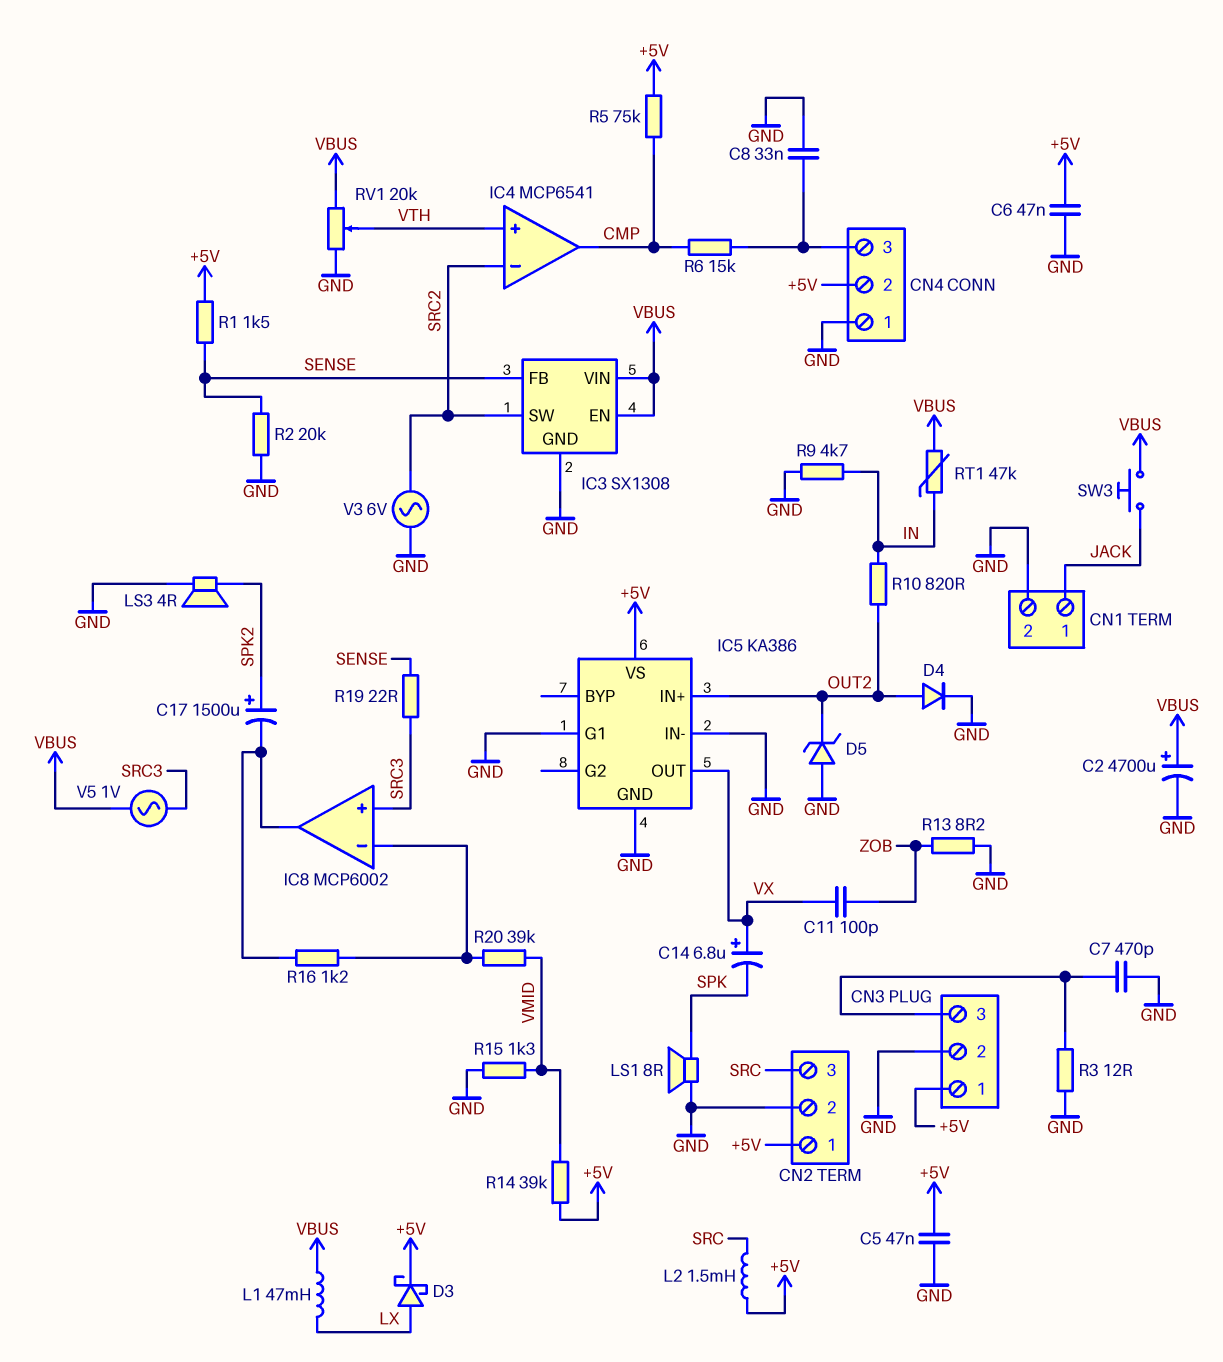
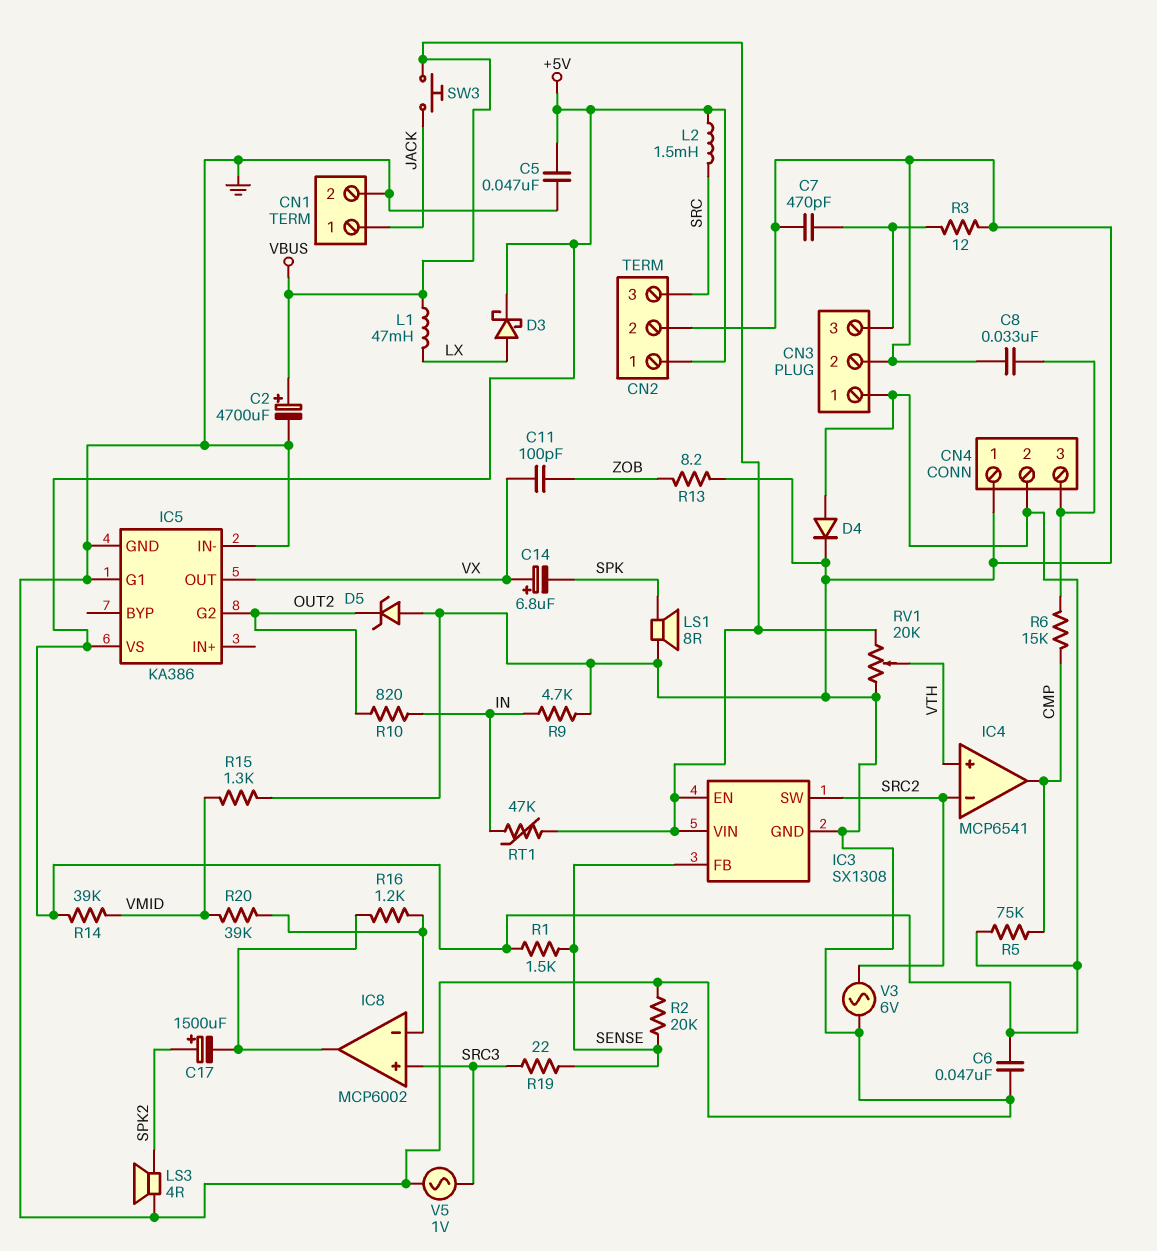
D4: diode (A OUT2, K GND) -> diode (A +5V, K GND)
IC5 pin G2: none -> OUT2
IC5 pin IN+: OUT2 -> none
V5: AC 1V (SRC3, VBUS) -> AC 1V (GND, SRC3)

